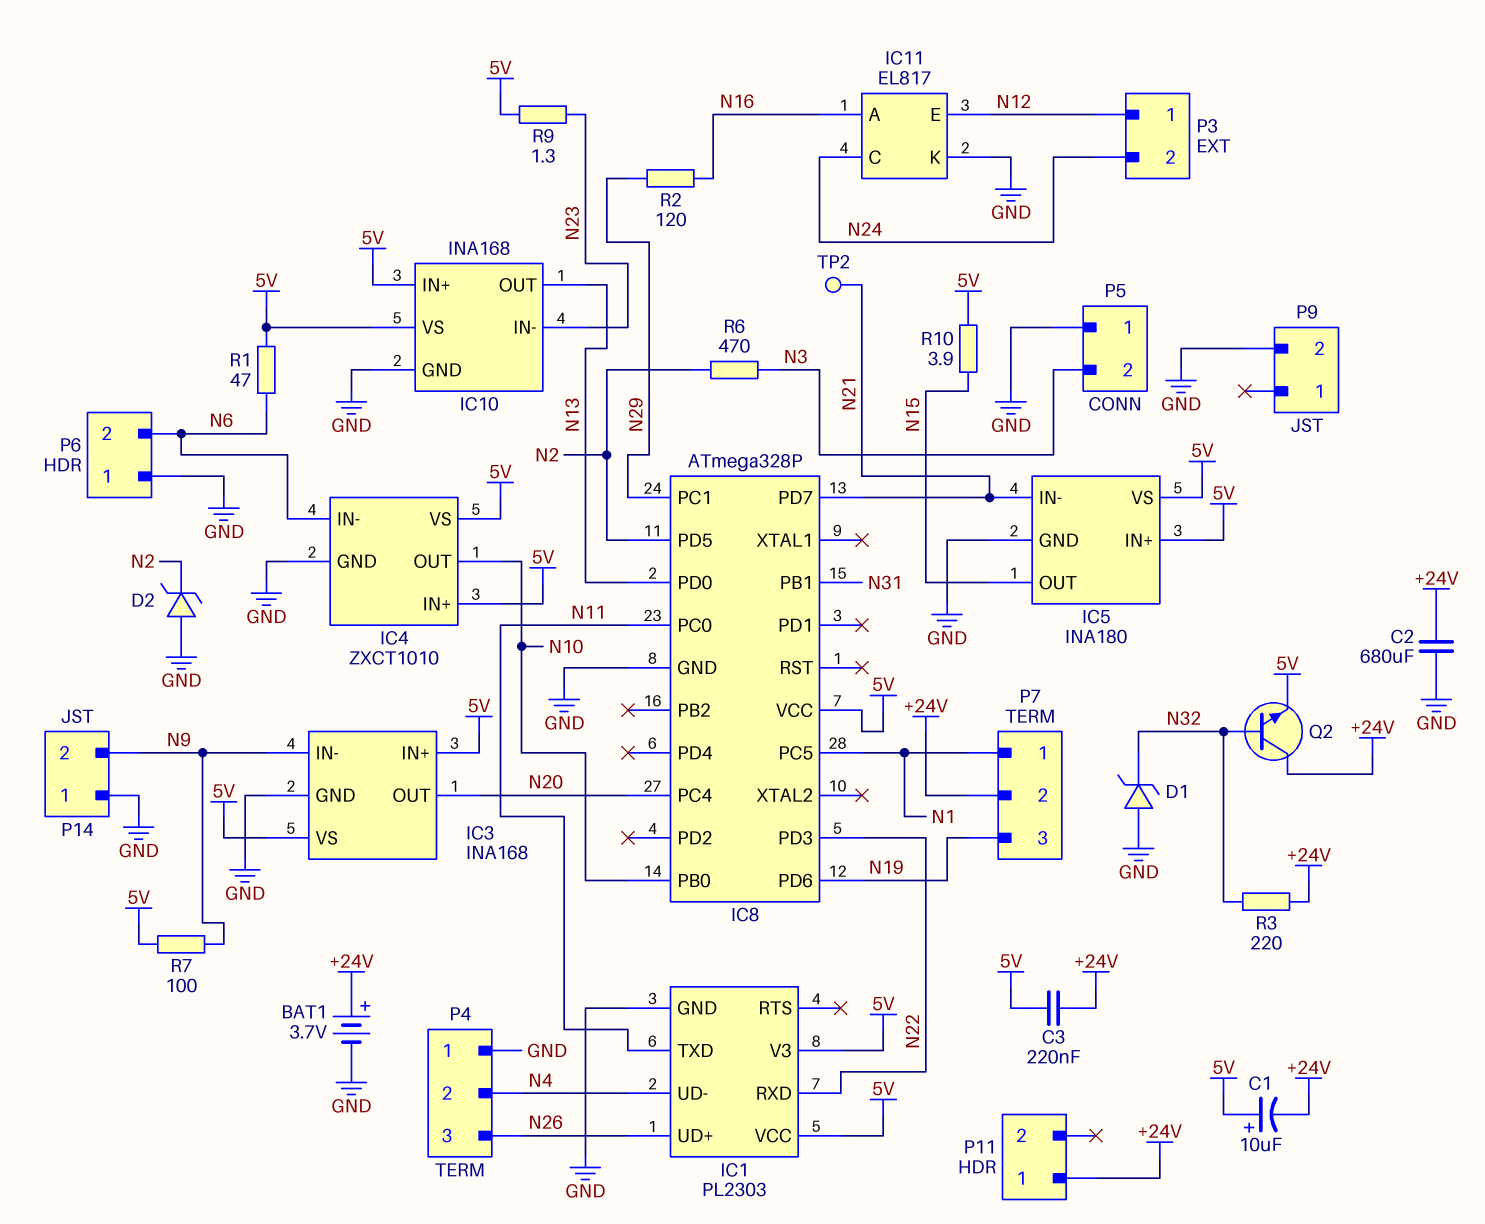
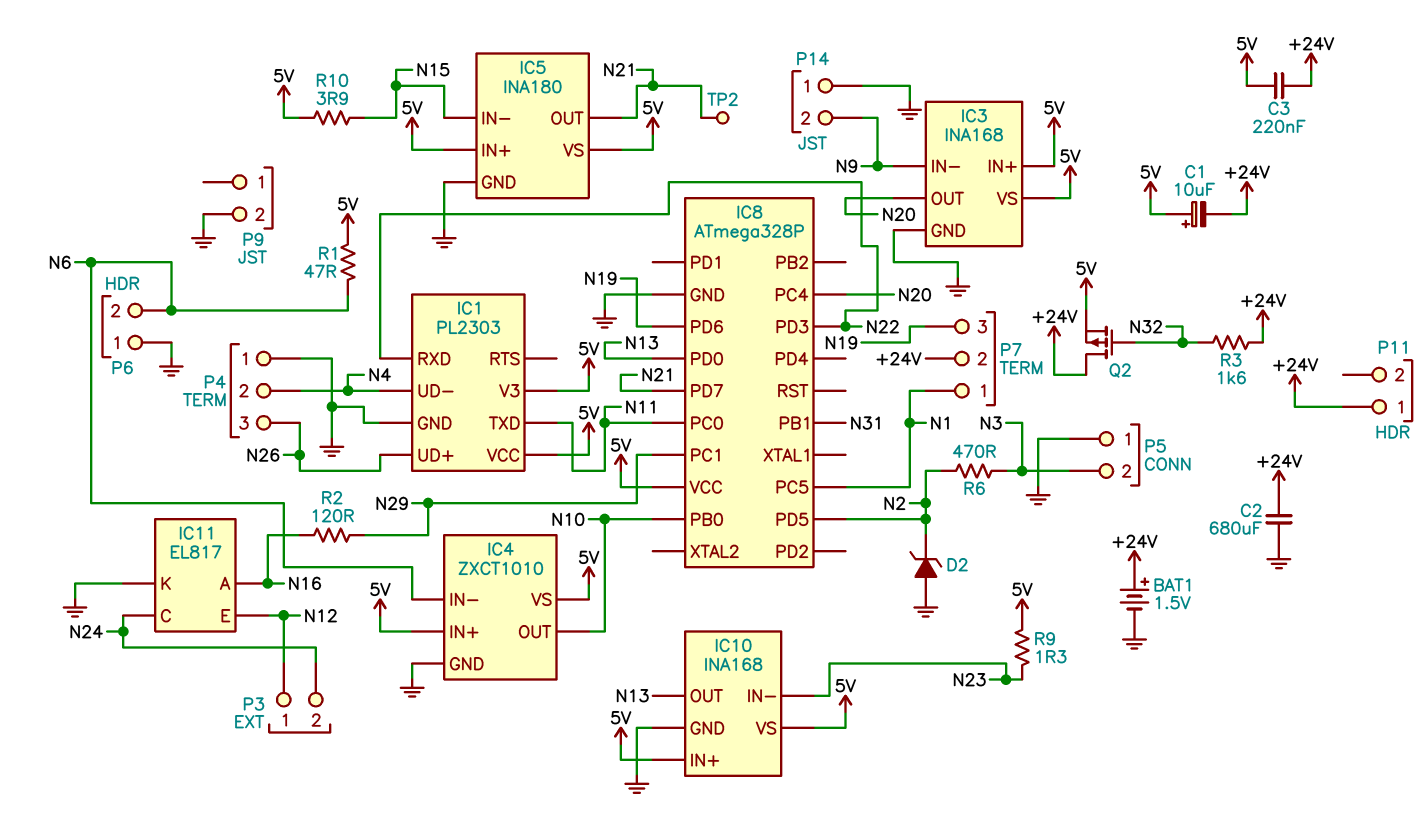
BAT1: 3.7V (plus +24V, minus GND) -> 1.5V (plus +24V, minus GND)
D1: zener (A GND, K N32) -> none
IC5 pin IN-: N21 -> N15
IC5 pin OUT: N15 -> N21
Q2: NPN (B N32, C +24V, E 5V) -> PMOS (G N32, D +24V, S 5V)
R3: 220 (+24V, N32) -> 1.6k (+24V, N32)
R7: 100 (5V, N9) -> none

